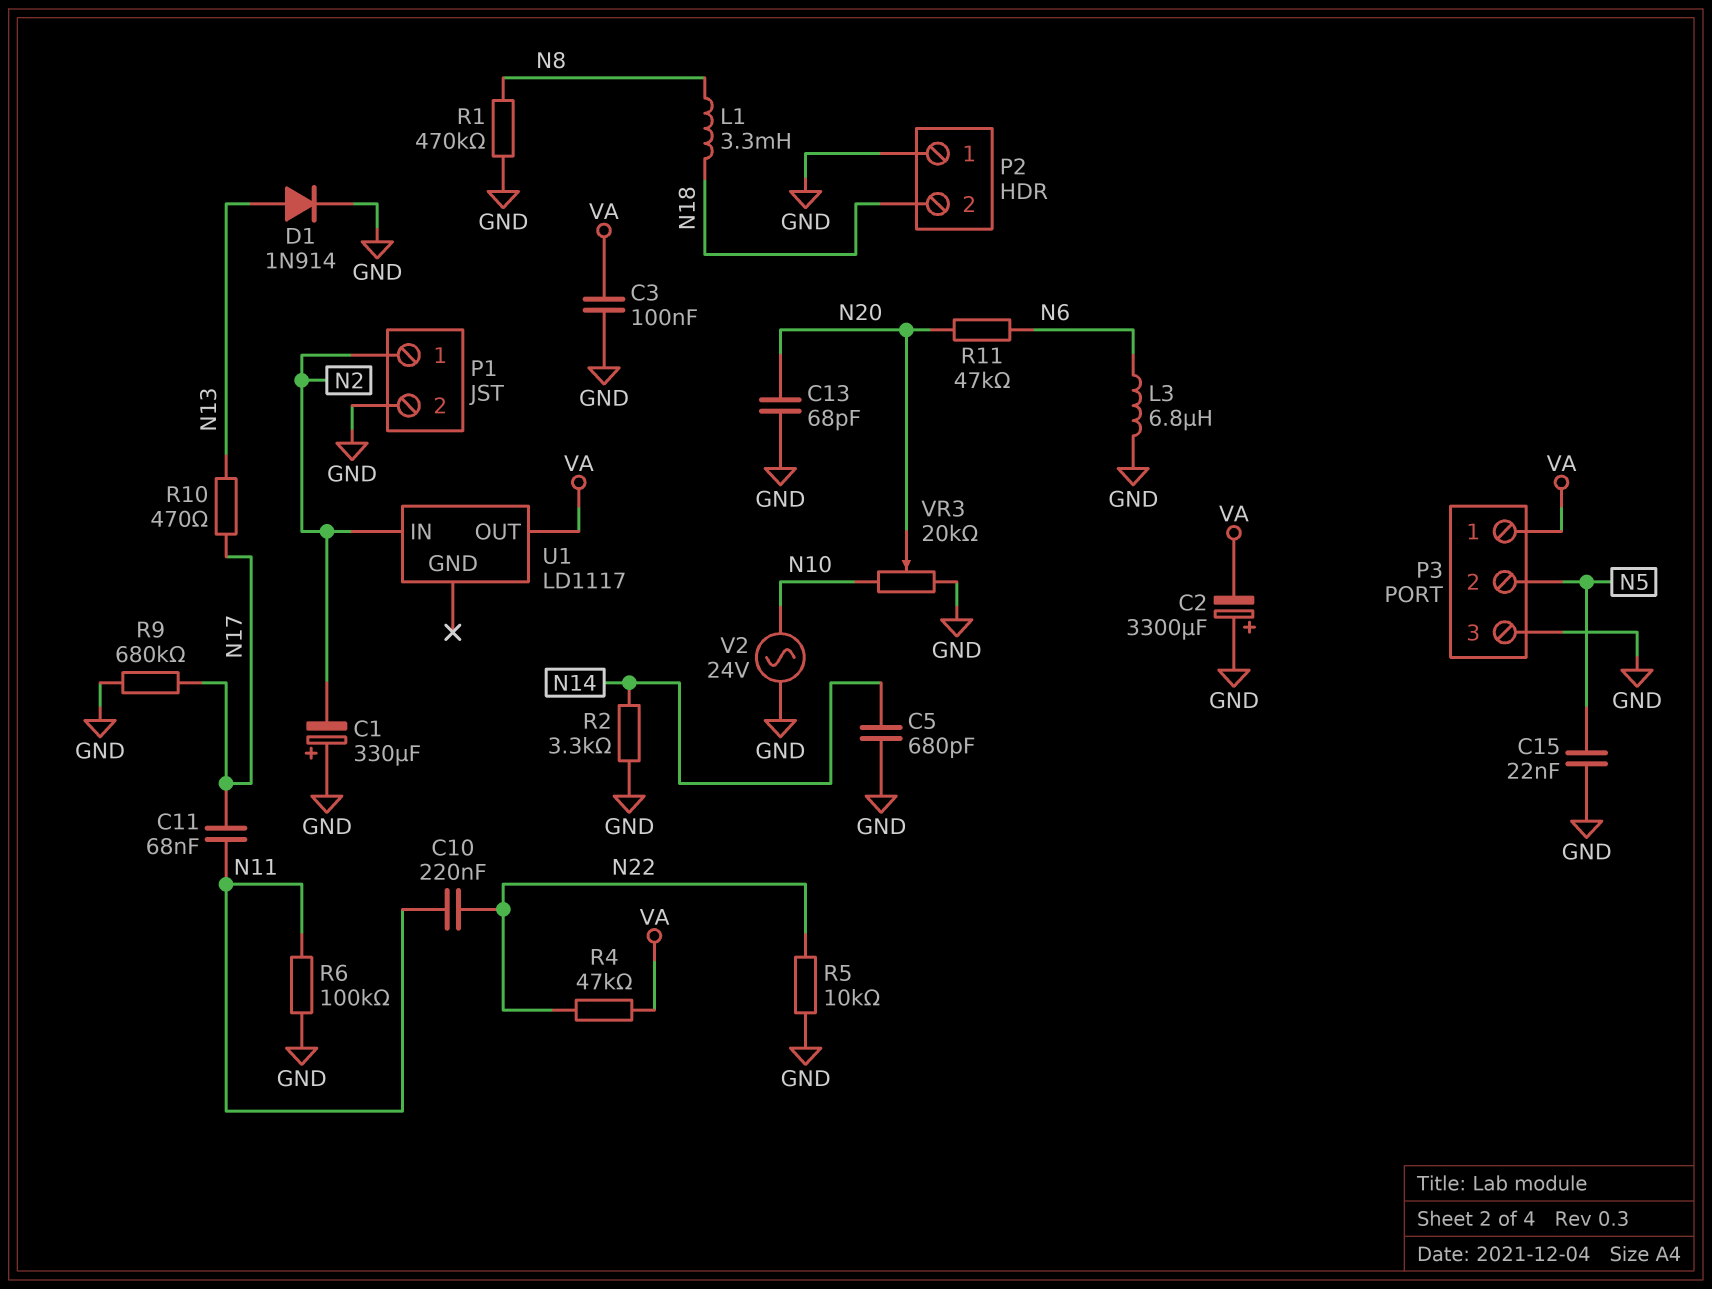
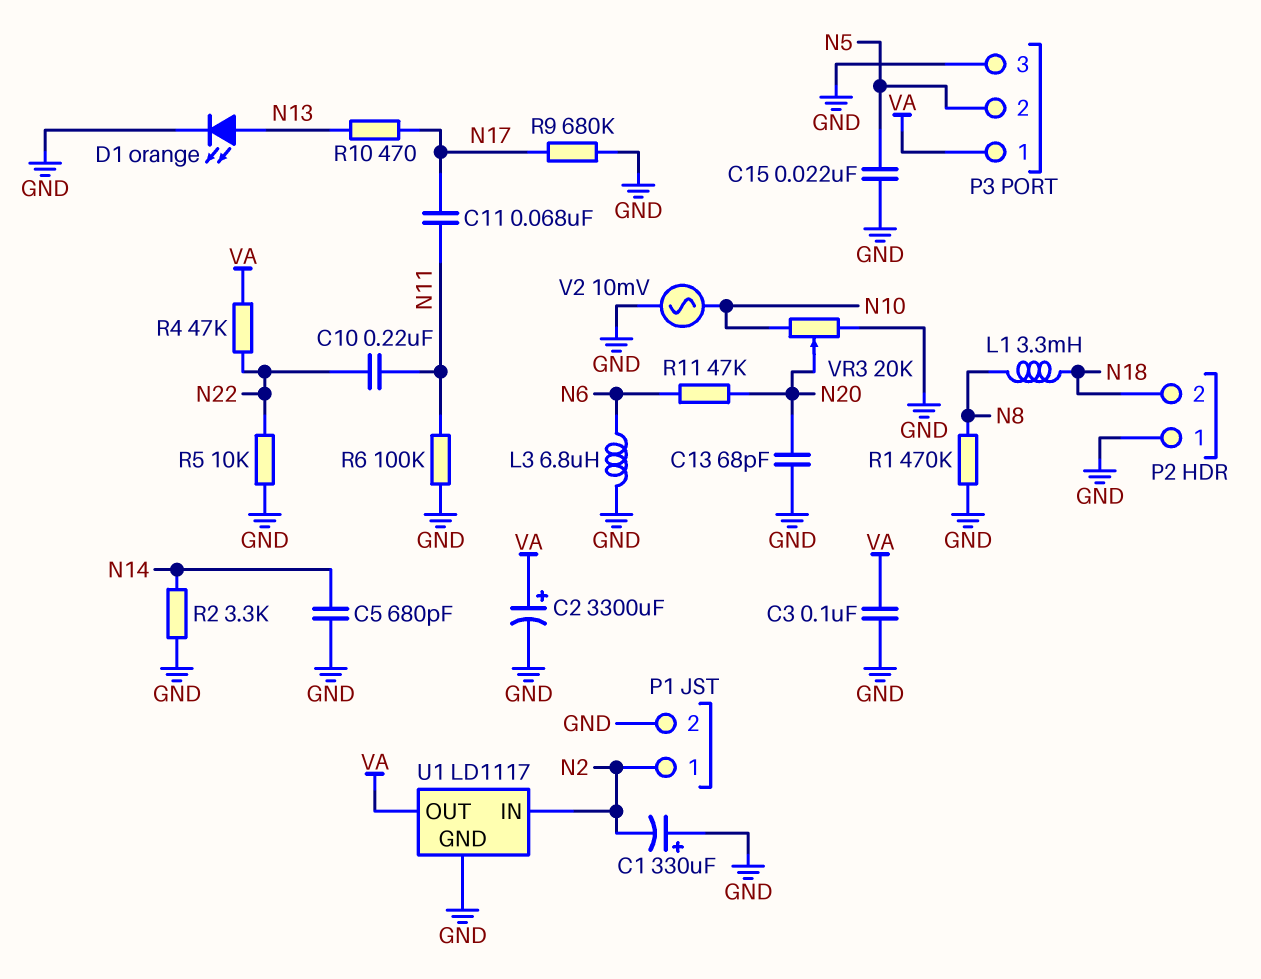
C2: 3300uF (plus GND, minus VA) -> 3300uF (plus VA, minus GND)
D1: diode 1N914 (A N13, K GND) -> LED orange (A N13, K GND)
U1 pin GND: none -> GND
V2: AC 24V (GND, N10) -> AC 10mV (GND, N10)

